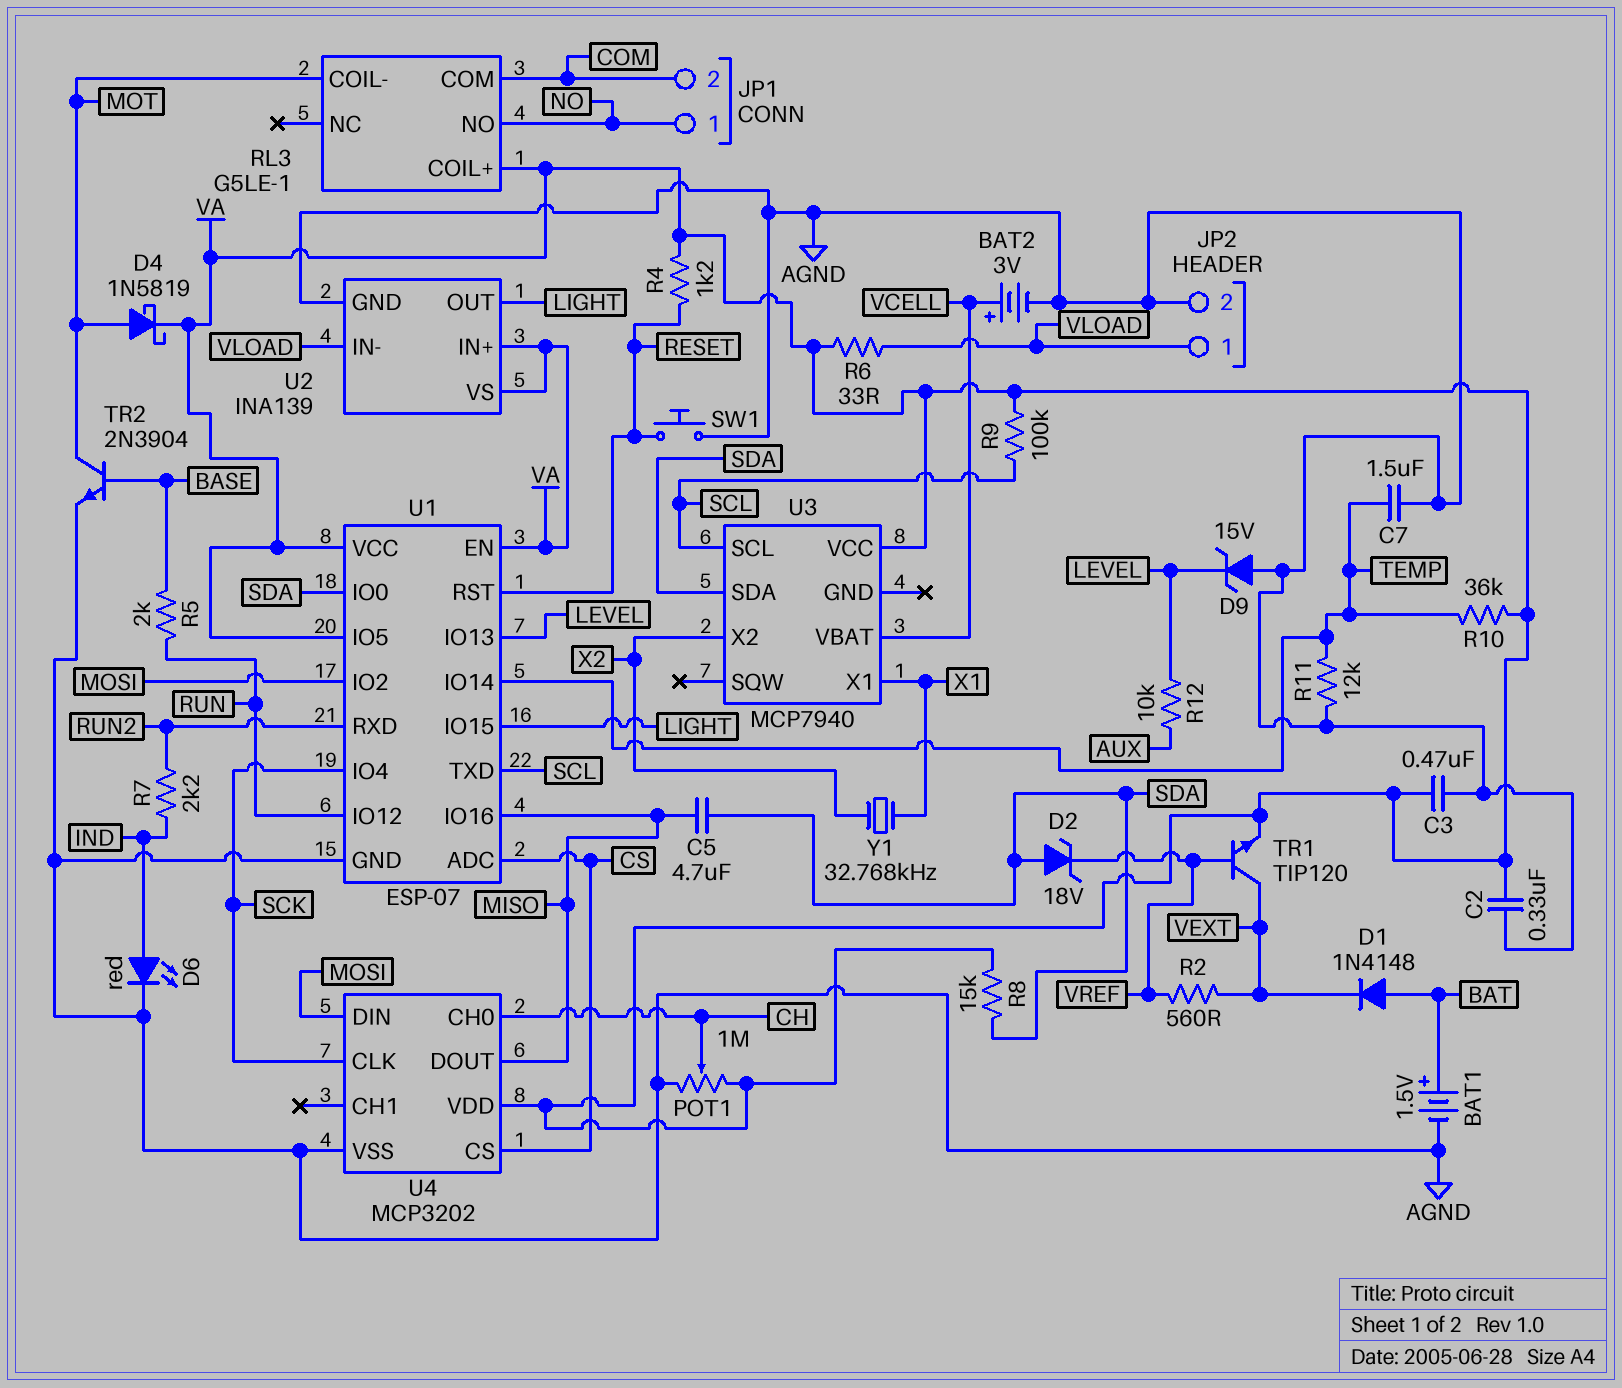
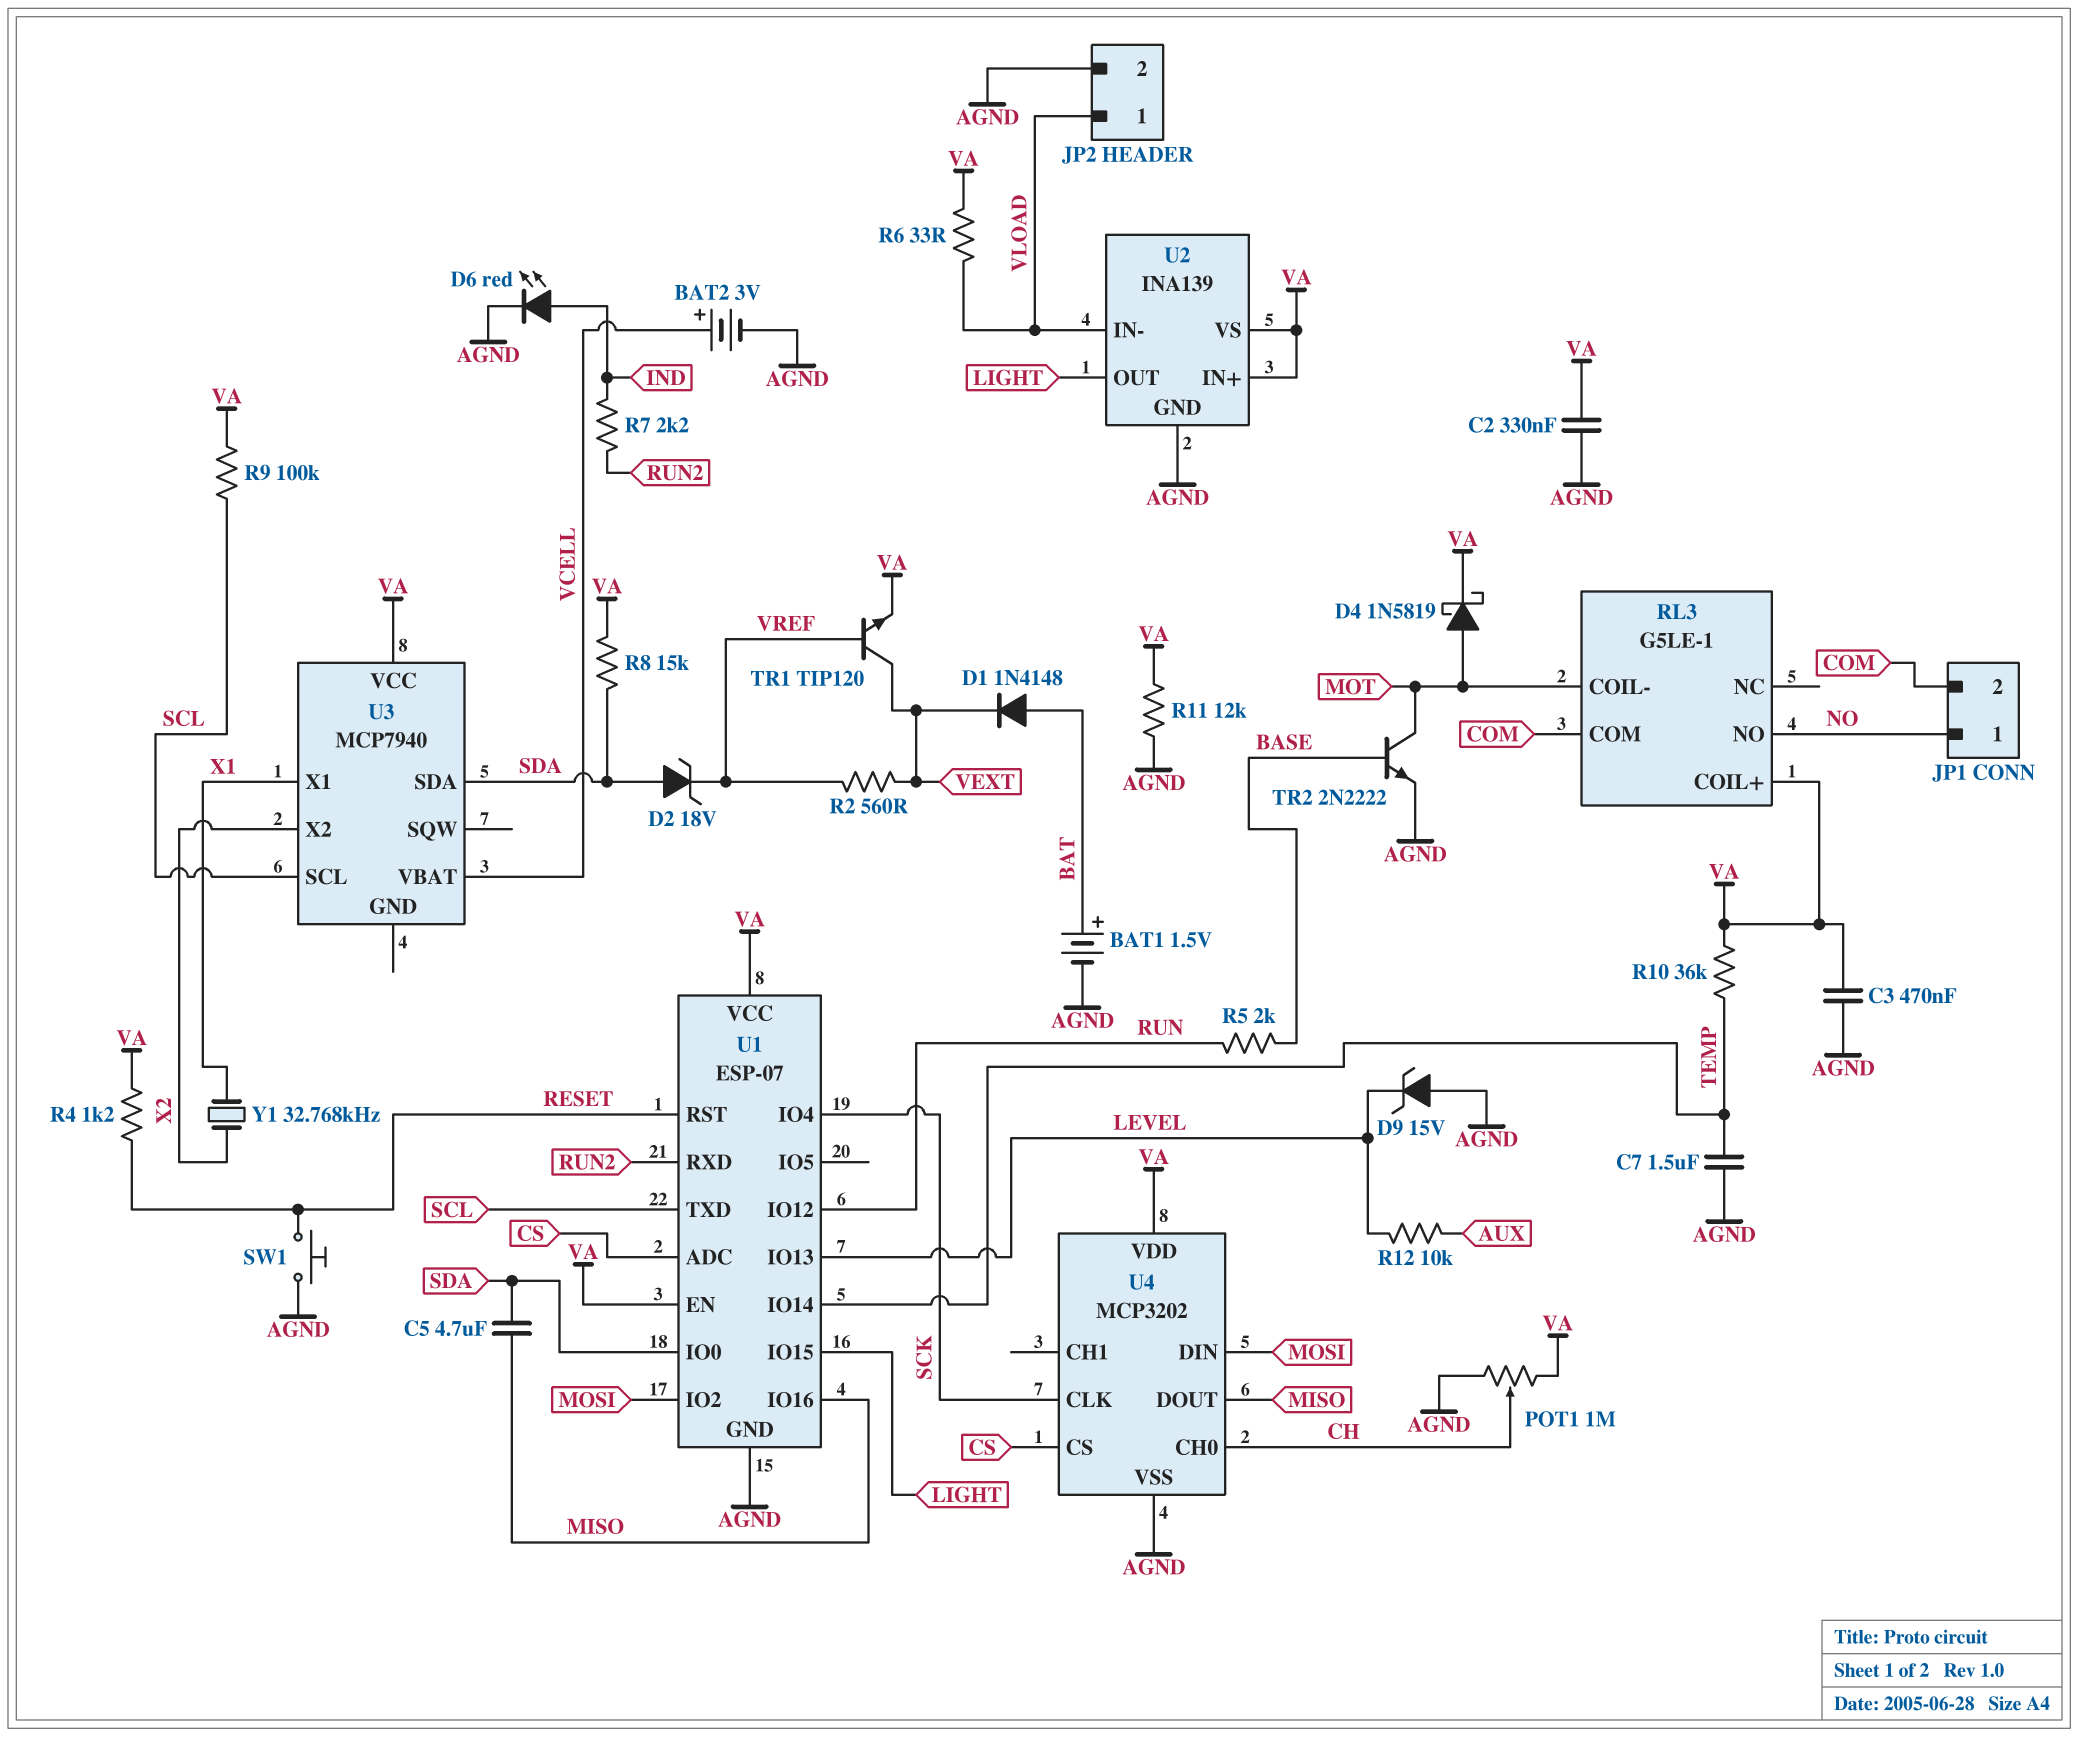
R11: 12k (AGND, TEMP) -> 12k (AGND, VA)
TR2: NPN 2N3904 (B BASE, C MOT, E AGND) -> NPN 2N2222 (B BASE, C MOT, E AGND)
U1 pin IO5: VA -> none

